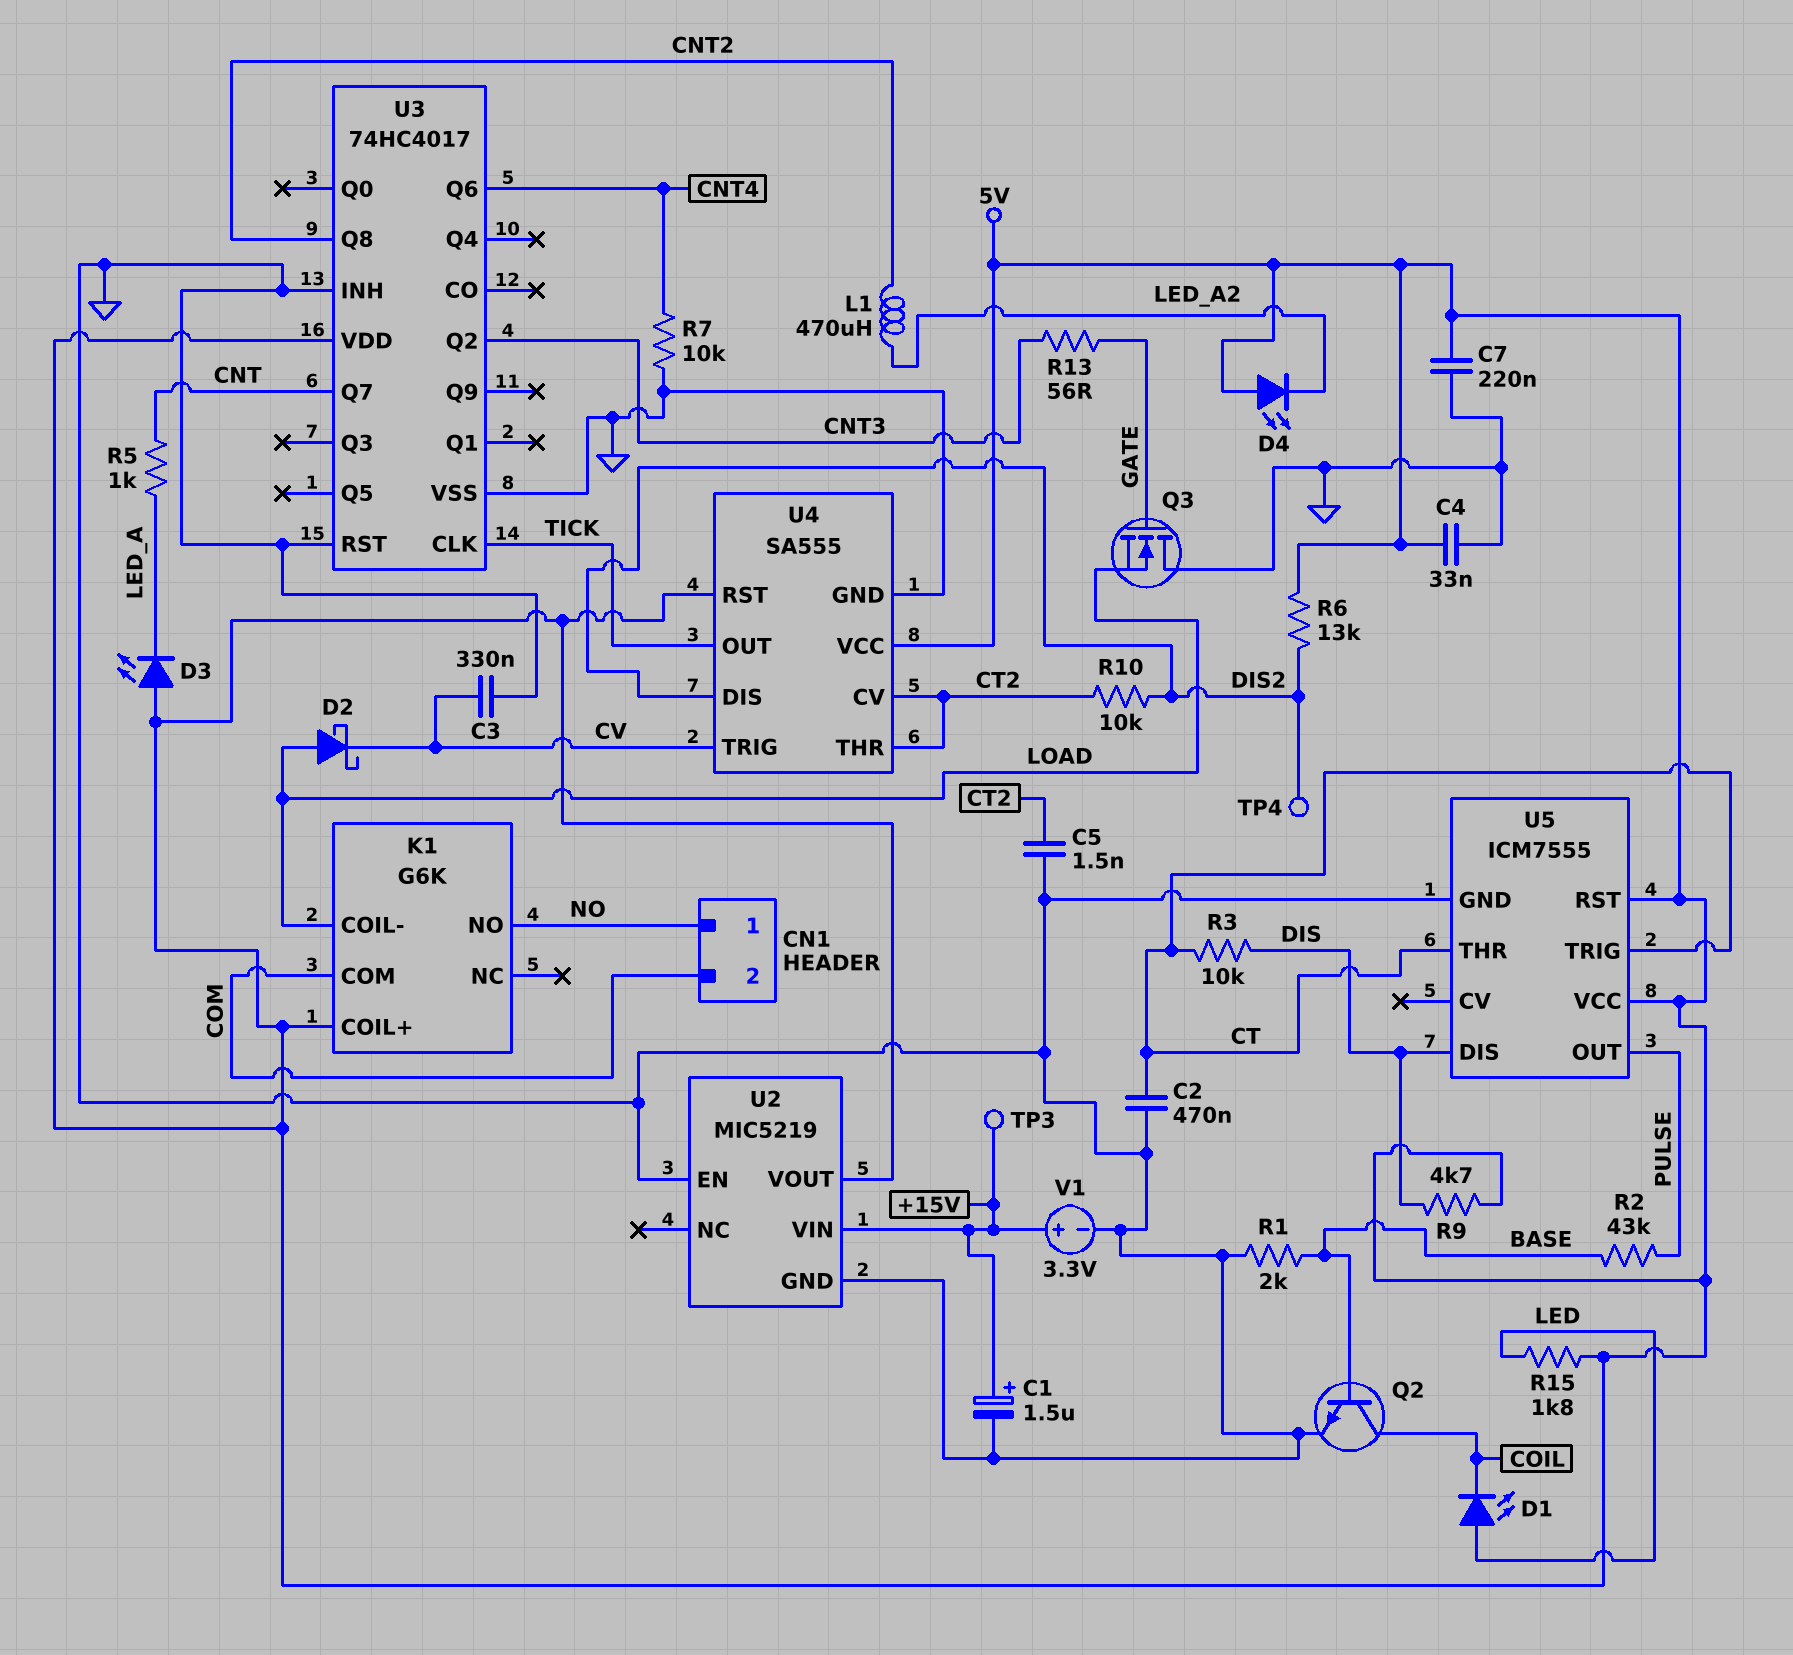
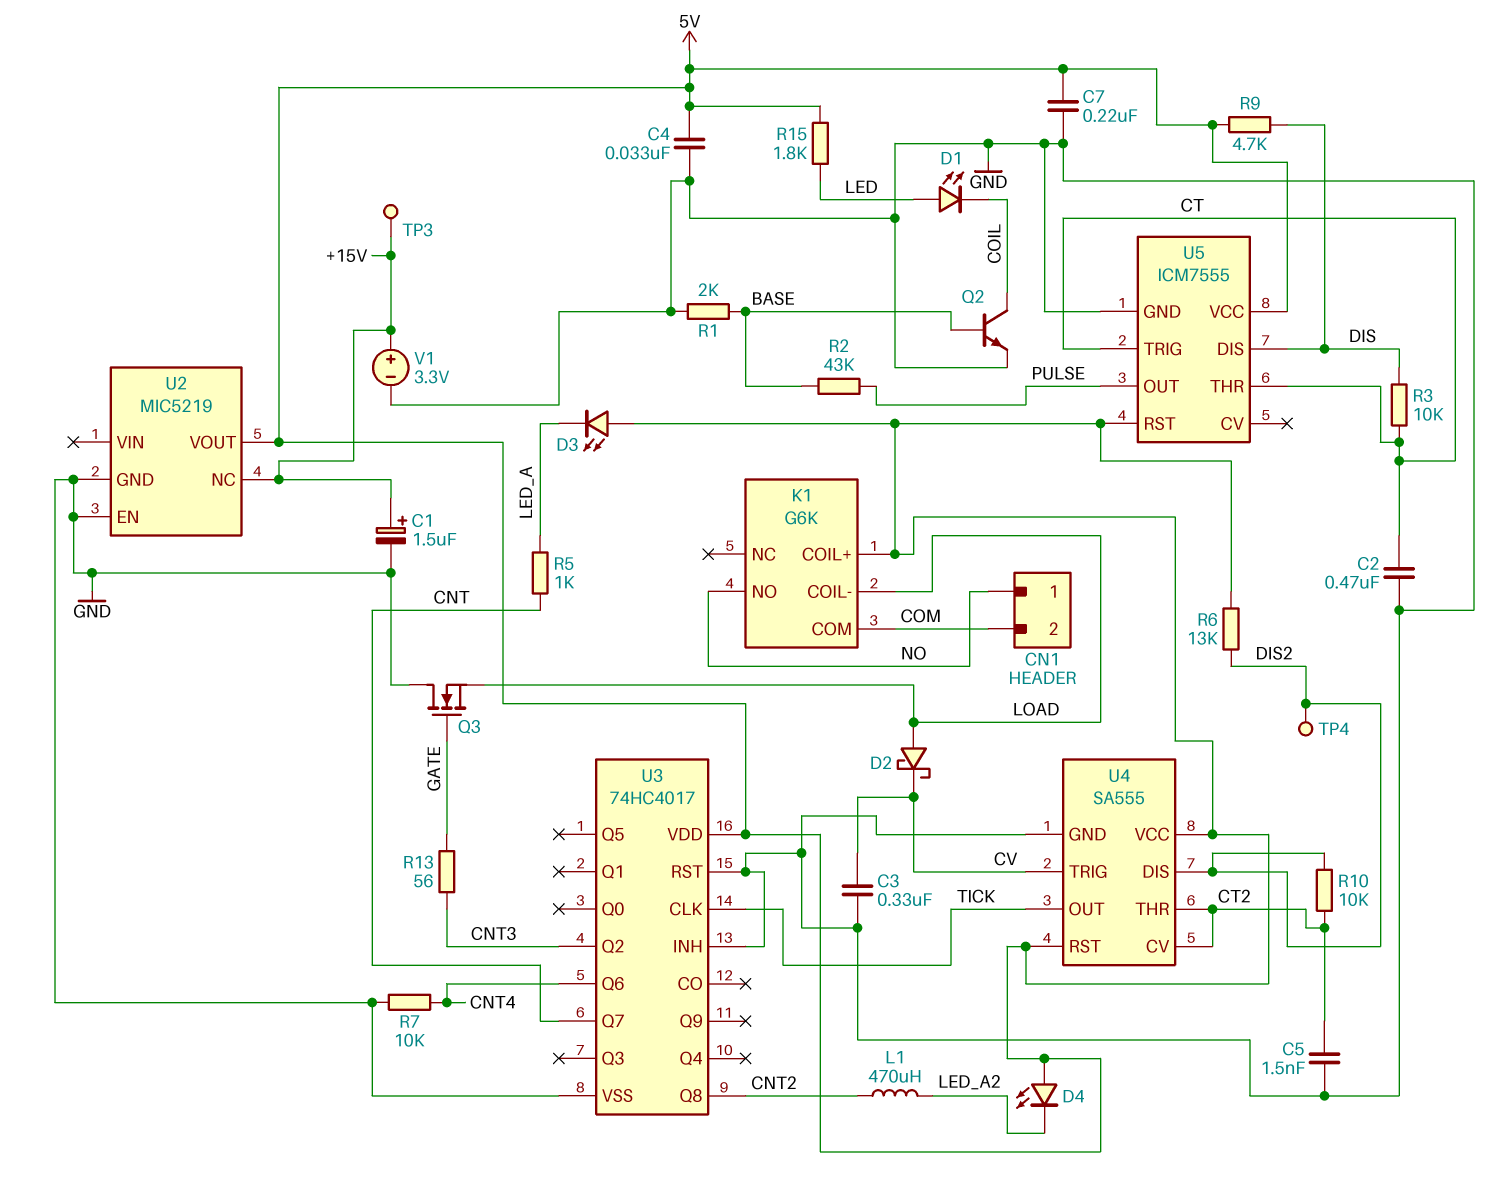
U2 pin NC: none -> +15V
U2 pin VIN: +15V -> none

